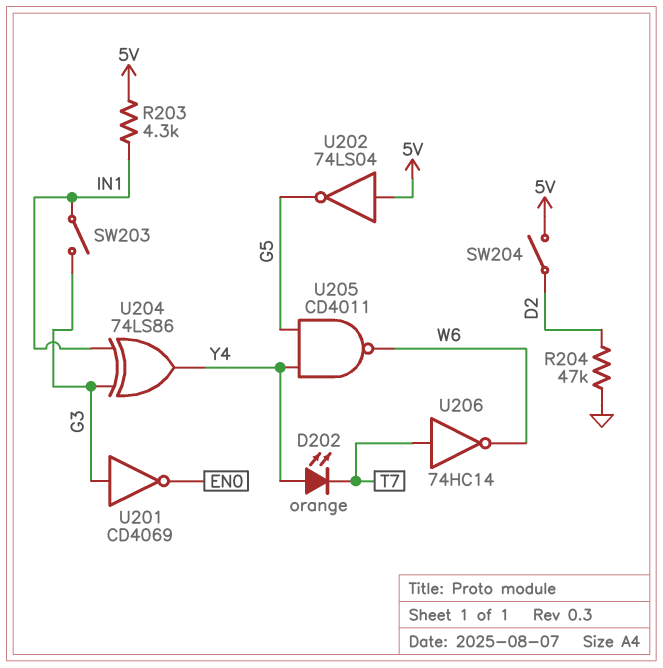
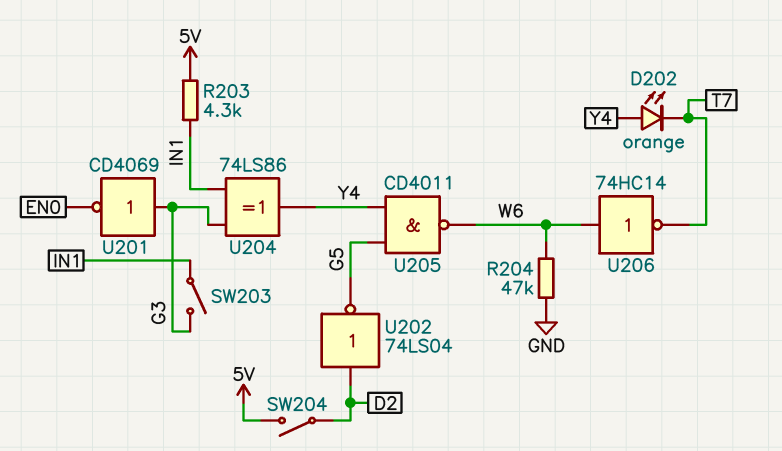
R204: 47k (D2, GND) -> 47k (GND, W6)
U202: NOT 74LS04 (in 5V, out G5) -> NOT 74LS04 (in D2, out G5)
U206: NOT 74HC14 (in T7, out W6) -> NOT 74HC14 (in W6, out T7)

